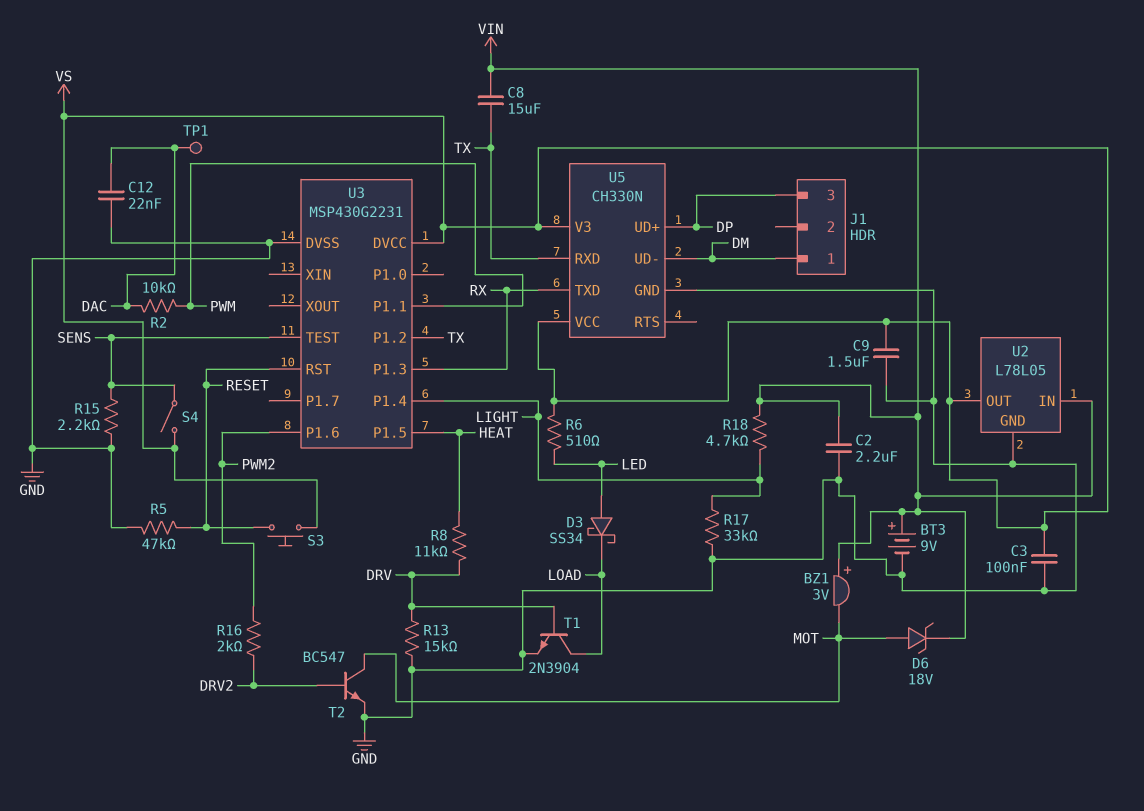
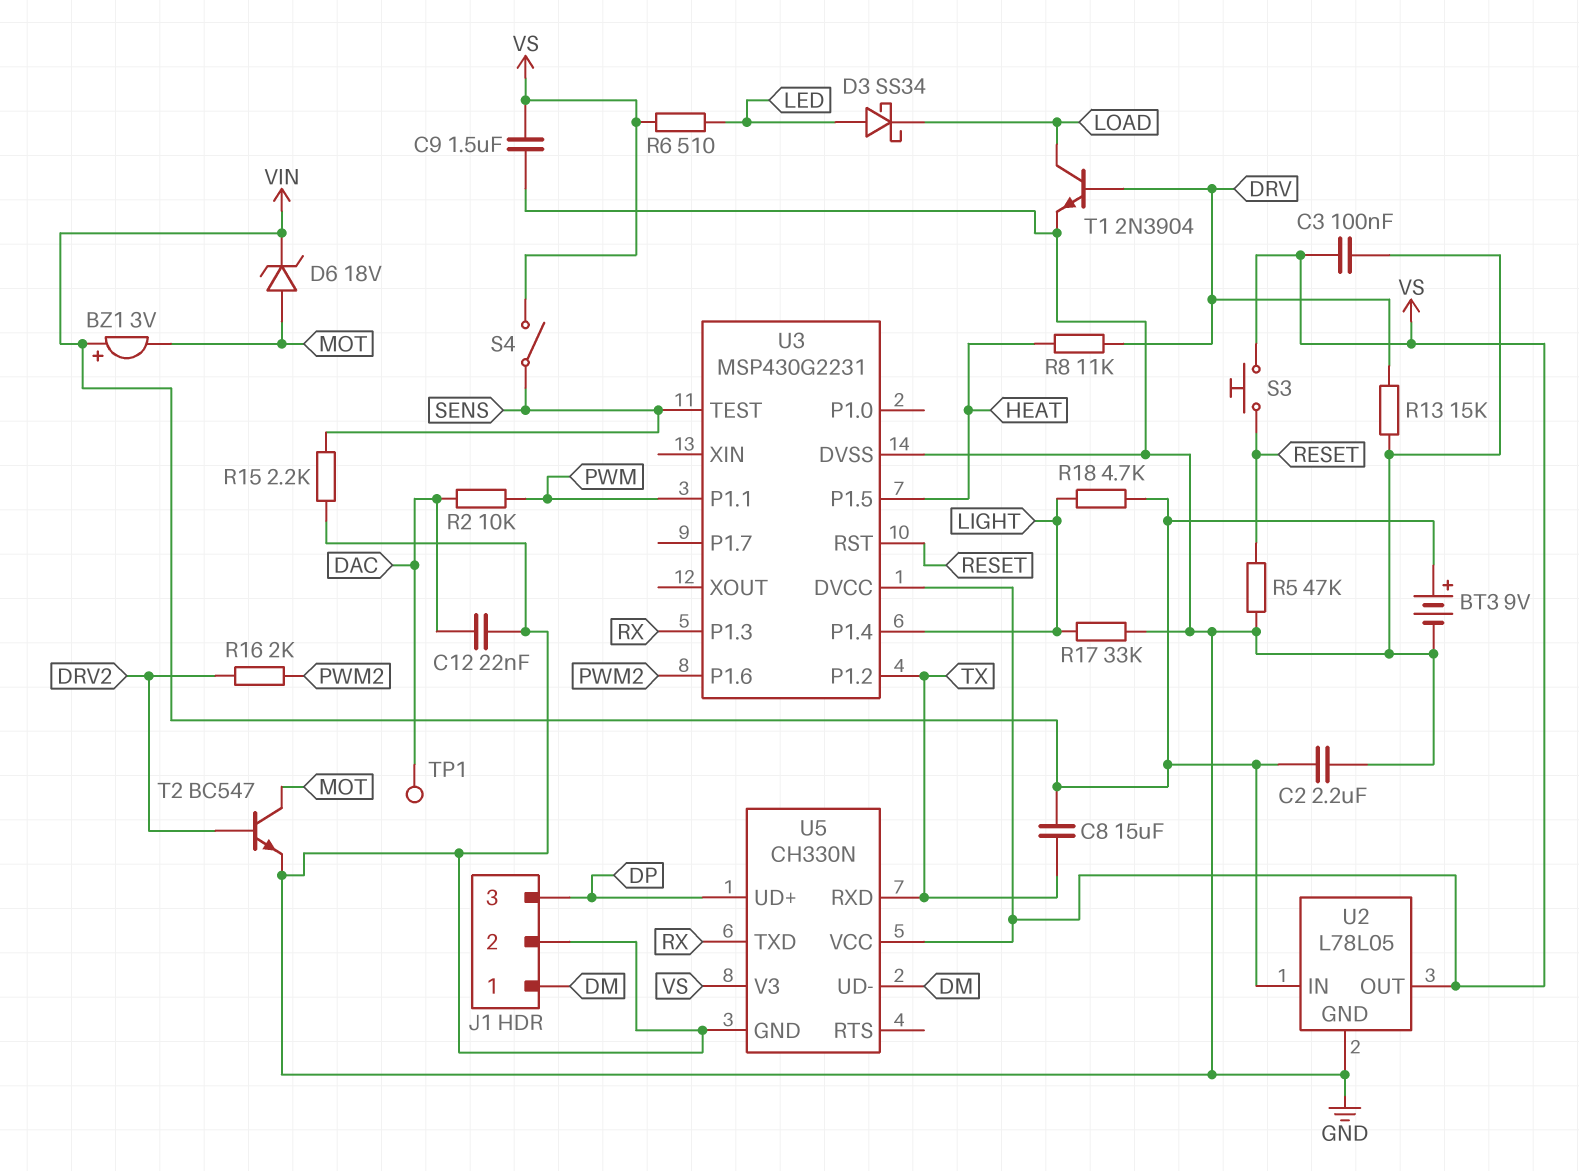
J1 pin 2: none -> GND

